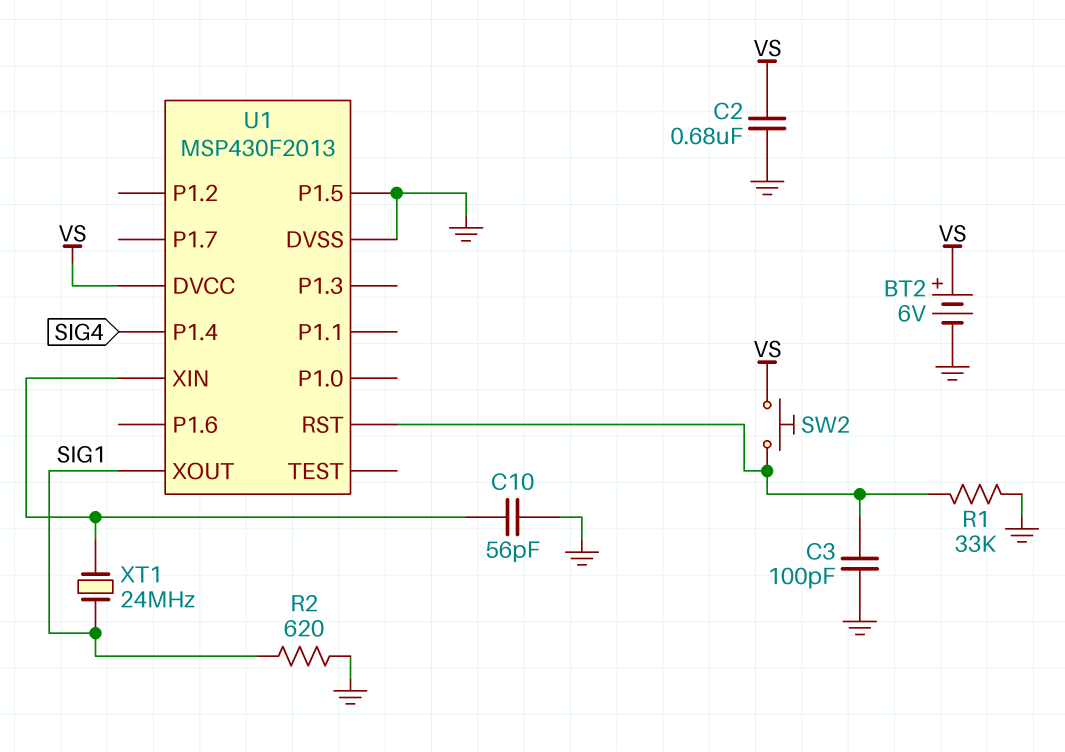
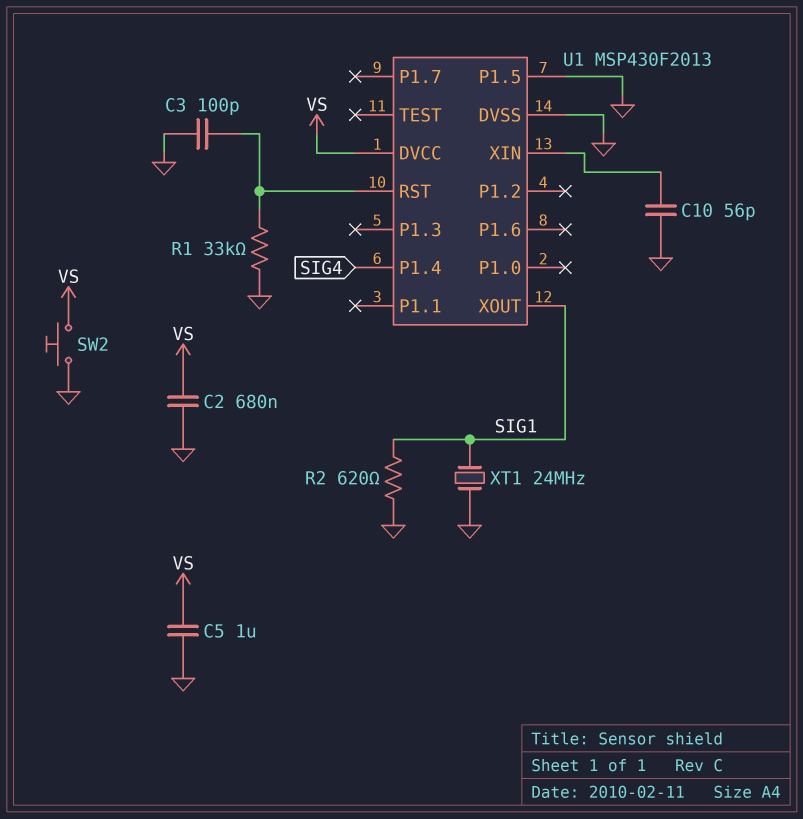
BT2: 6V (plus VS, minus GND) -> none
C5: none -> 1uF (GND, VS)
SW2: button (U1/RST, VS) -> button (GND, VS)
XT1: 24MHz (SIG1, U1/XIN) -> 24MHz (GND, SIG1)

